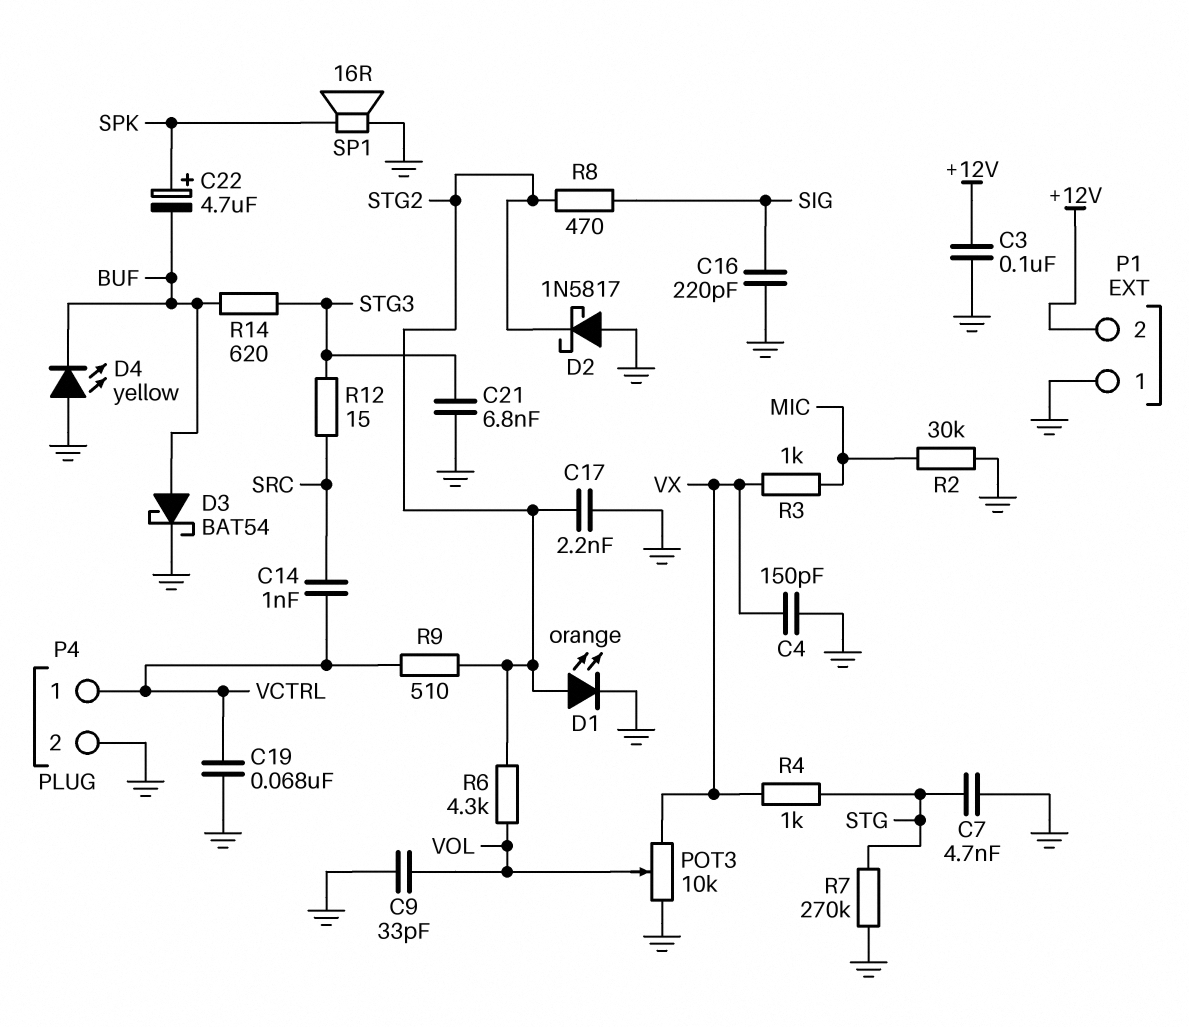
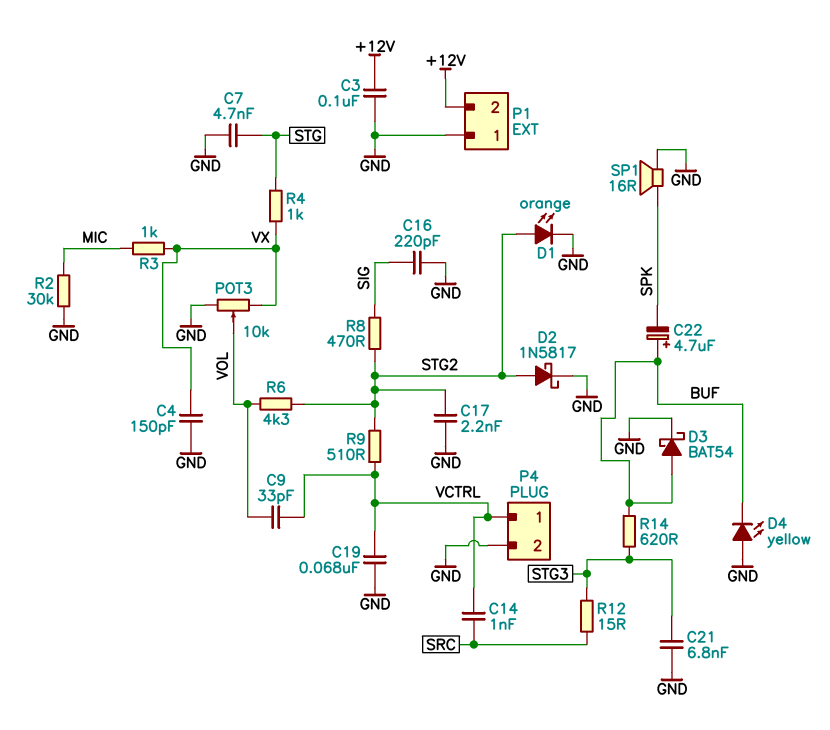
C9: 33pF (GND, VOL) -> 33pF (VCTRL, VOL)
C22: 4.7uF (plus SPK, minus BUF) -> 4.7uF (plus BUF, minus SPK)
D2: schottky 1N5817 (A GND, K STG2) -> schottky 1N5817 (A STG2, K GND)
R7: 270k (GND, STG) -> none

